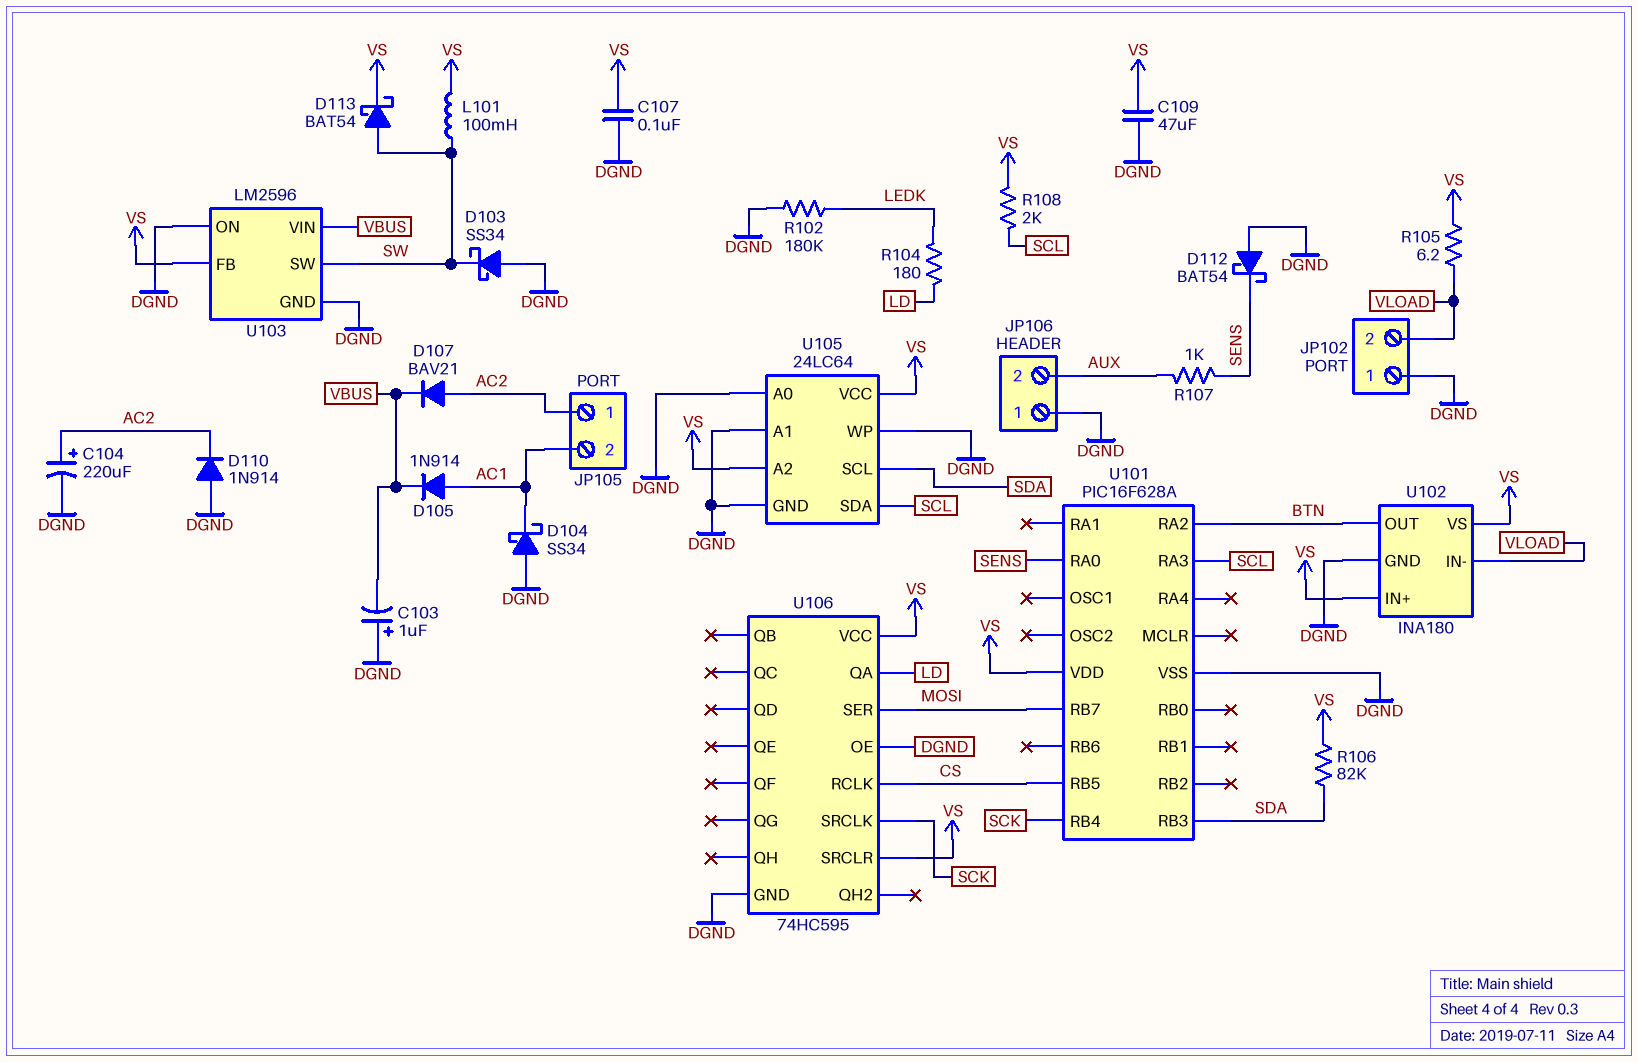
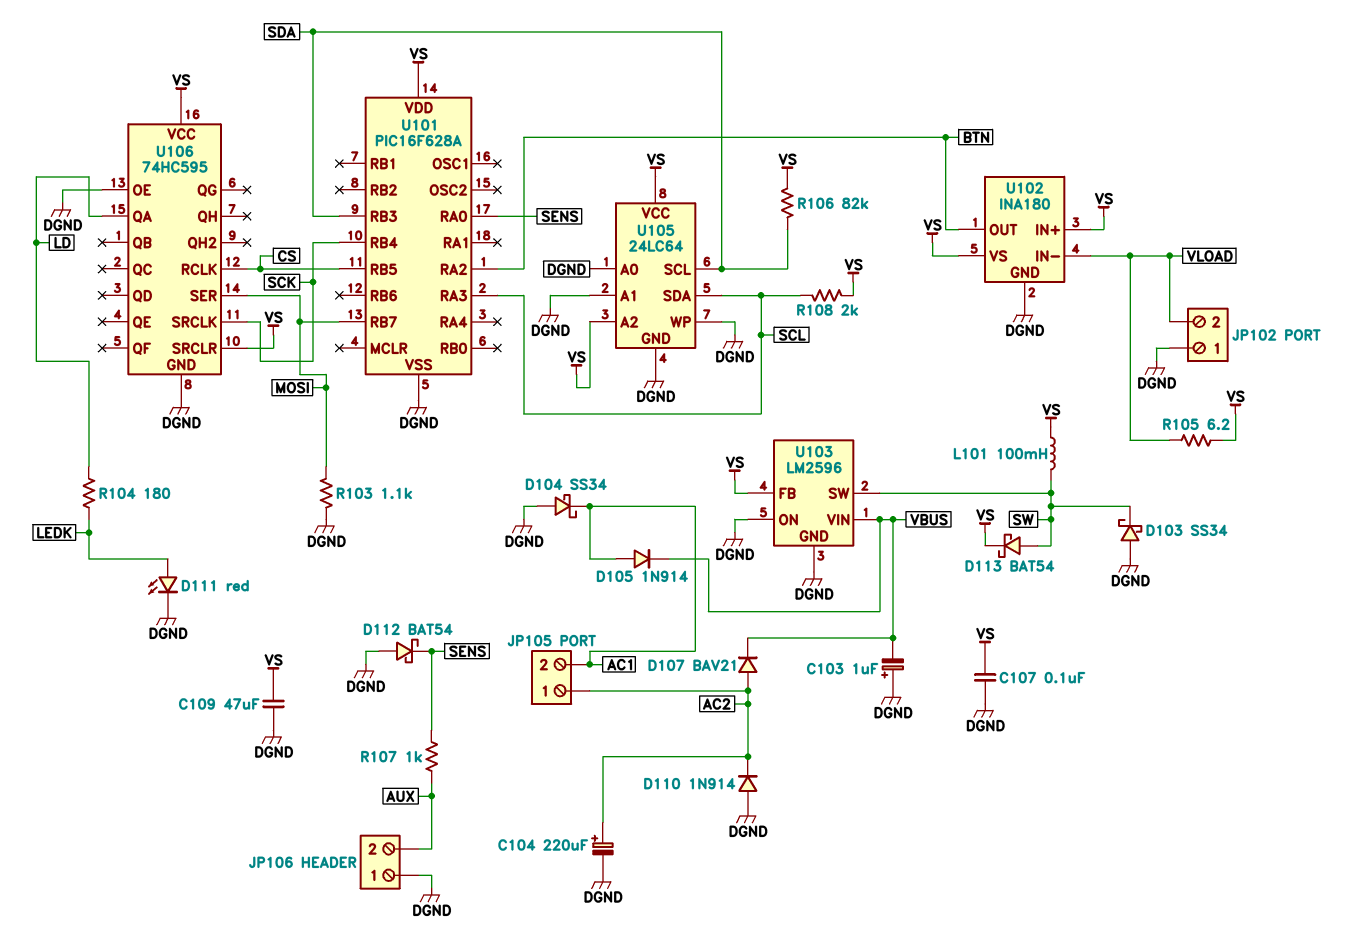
D111: none -> LED red (A LEDK, K DGND)
R102: 180k (DGND, LEDK) -> none
R103: none -> 1.1k (DGND, MOSI)

